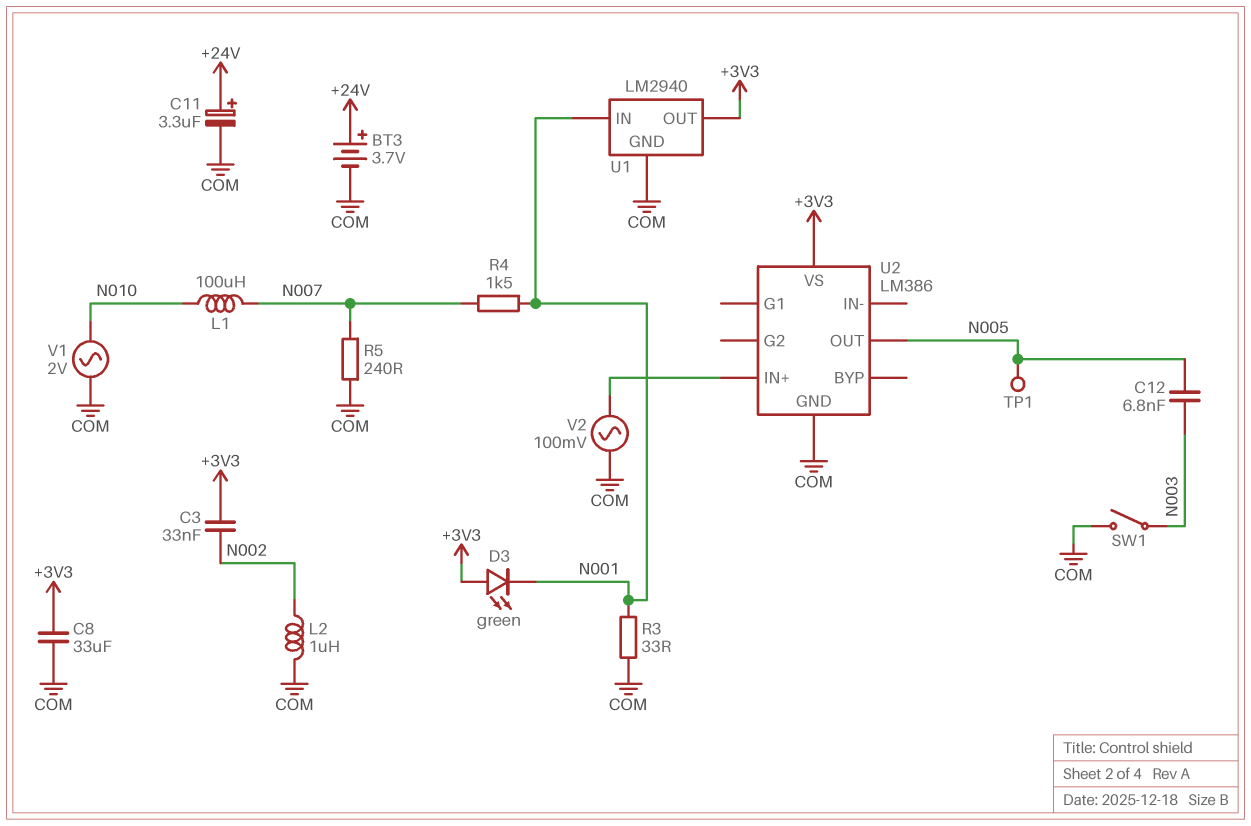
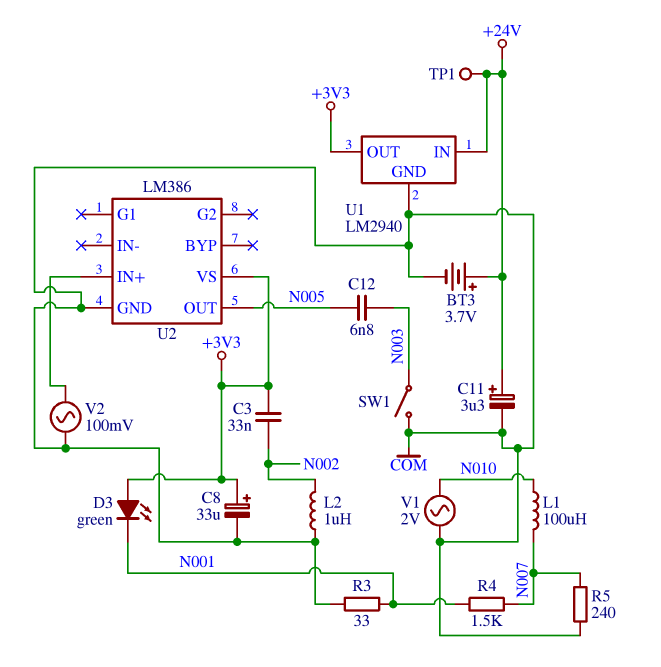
C8: 33uF (+3V3, COM) -> 33uF (plus +3V3, minus COM)
TP1: test point (N005) -> test point (+24V)
U1 pin IN: N001 -> +24V

